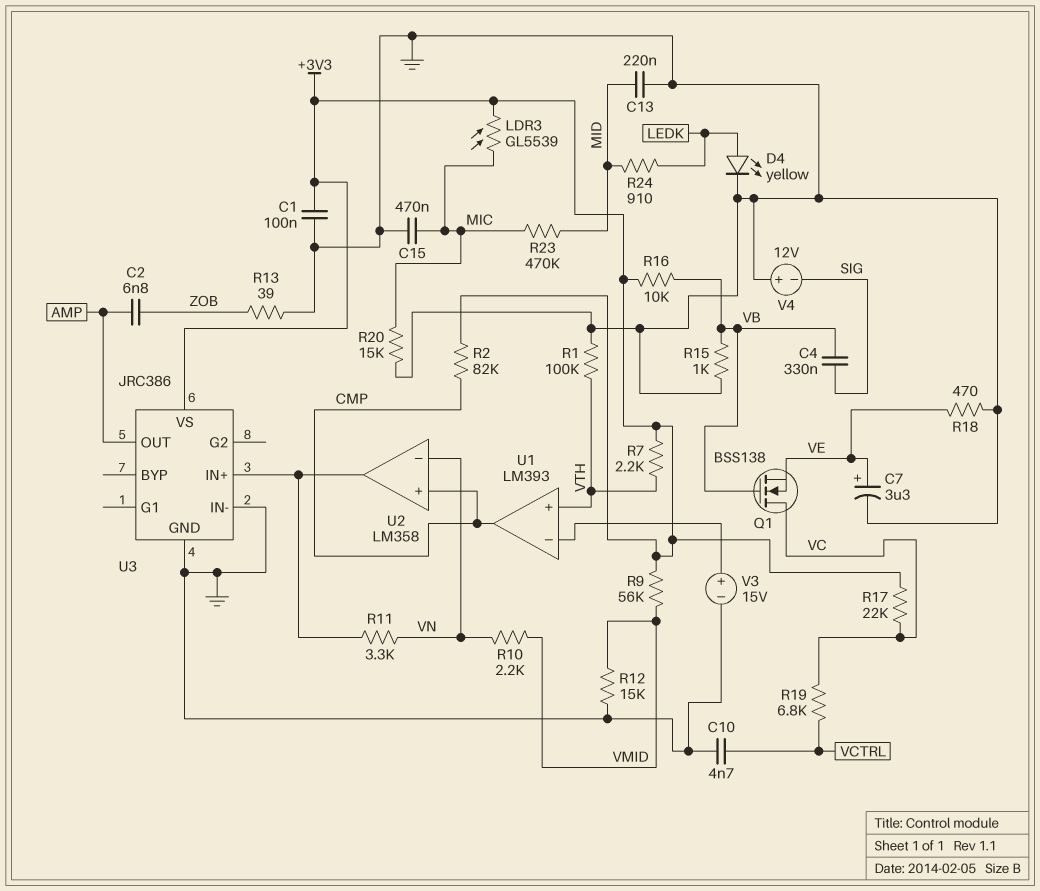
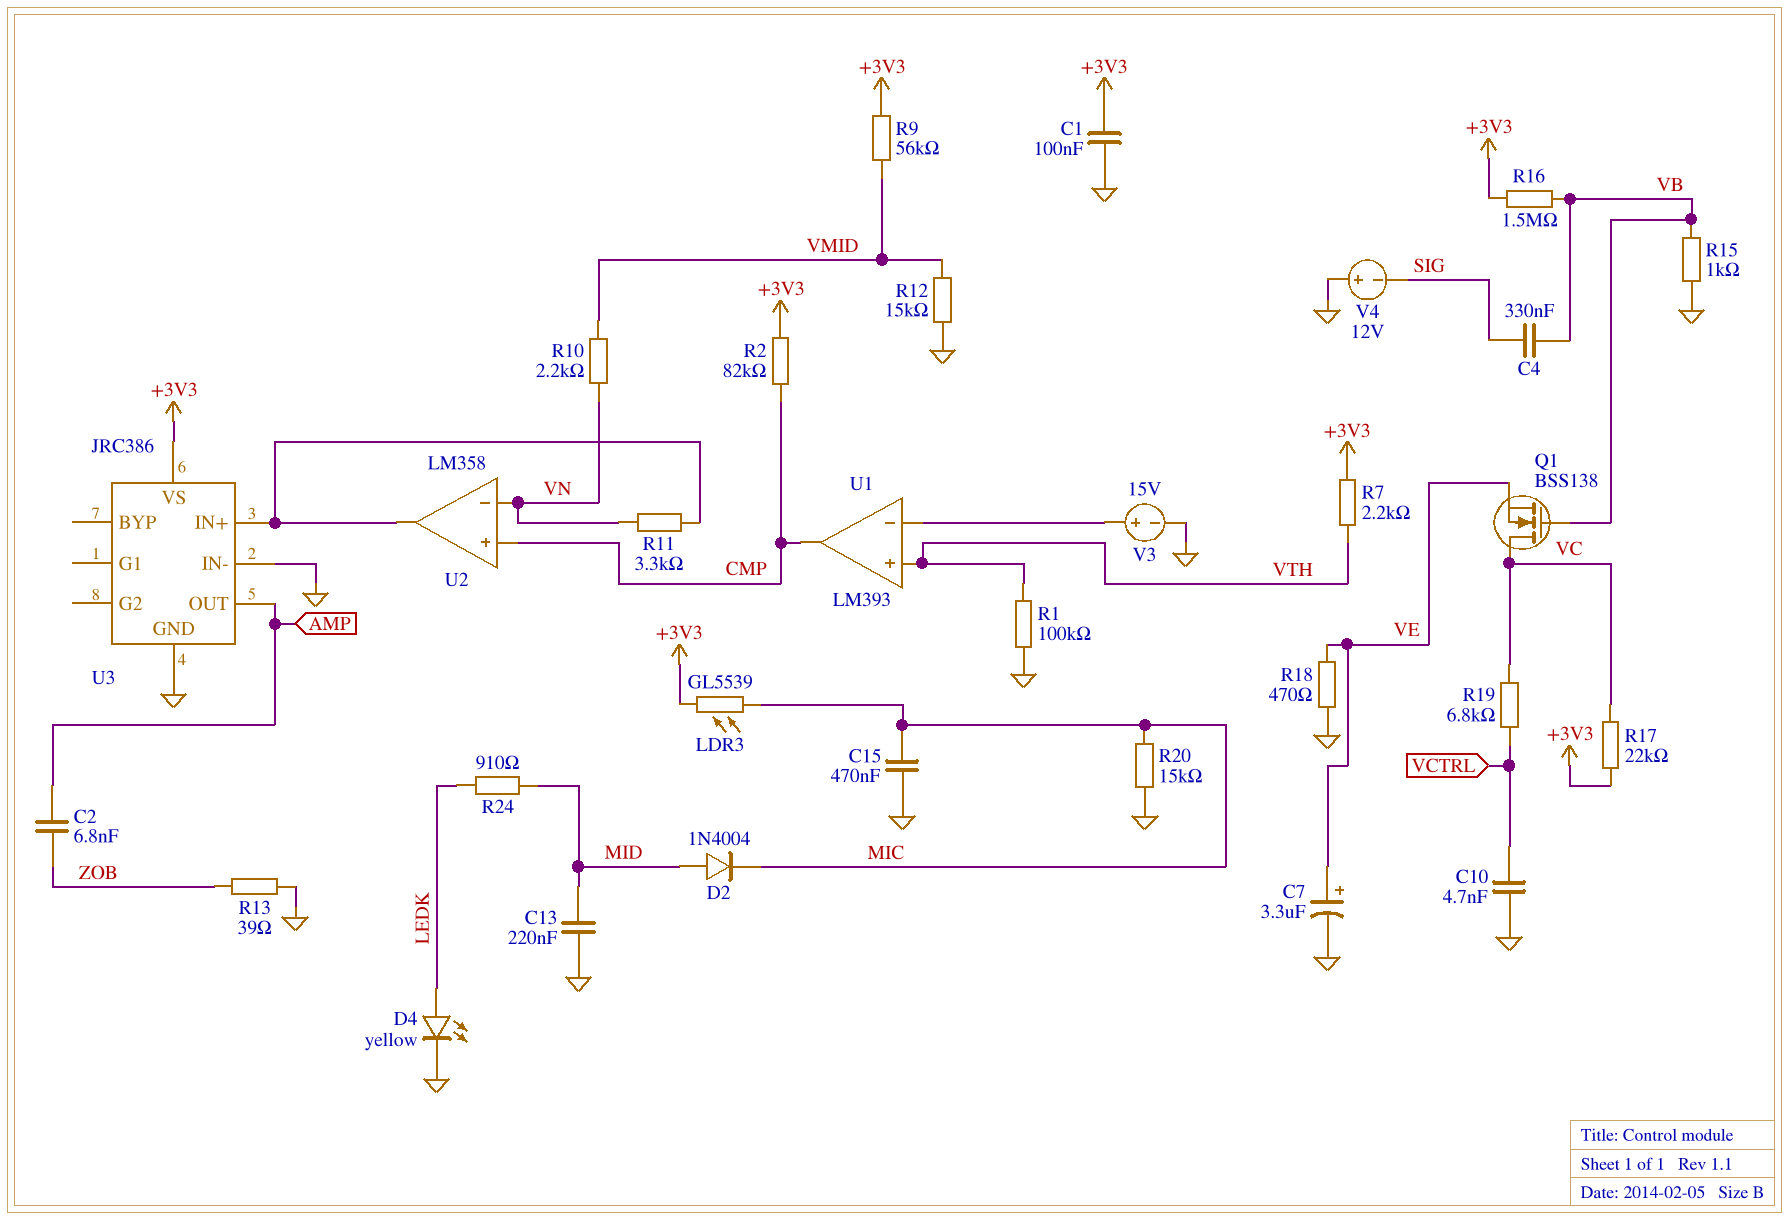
D2: none -> diode 1N4004 (A MID, K MIC)
R16: 10k (+3V3, VB) -> 1.5M (+3V3, VB)
R23: 470k (MIC, MID) -> none

